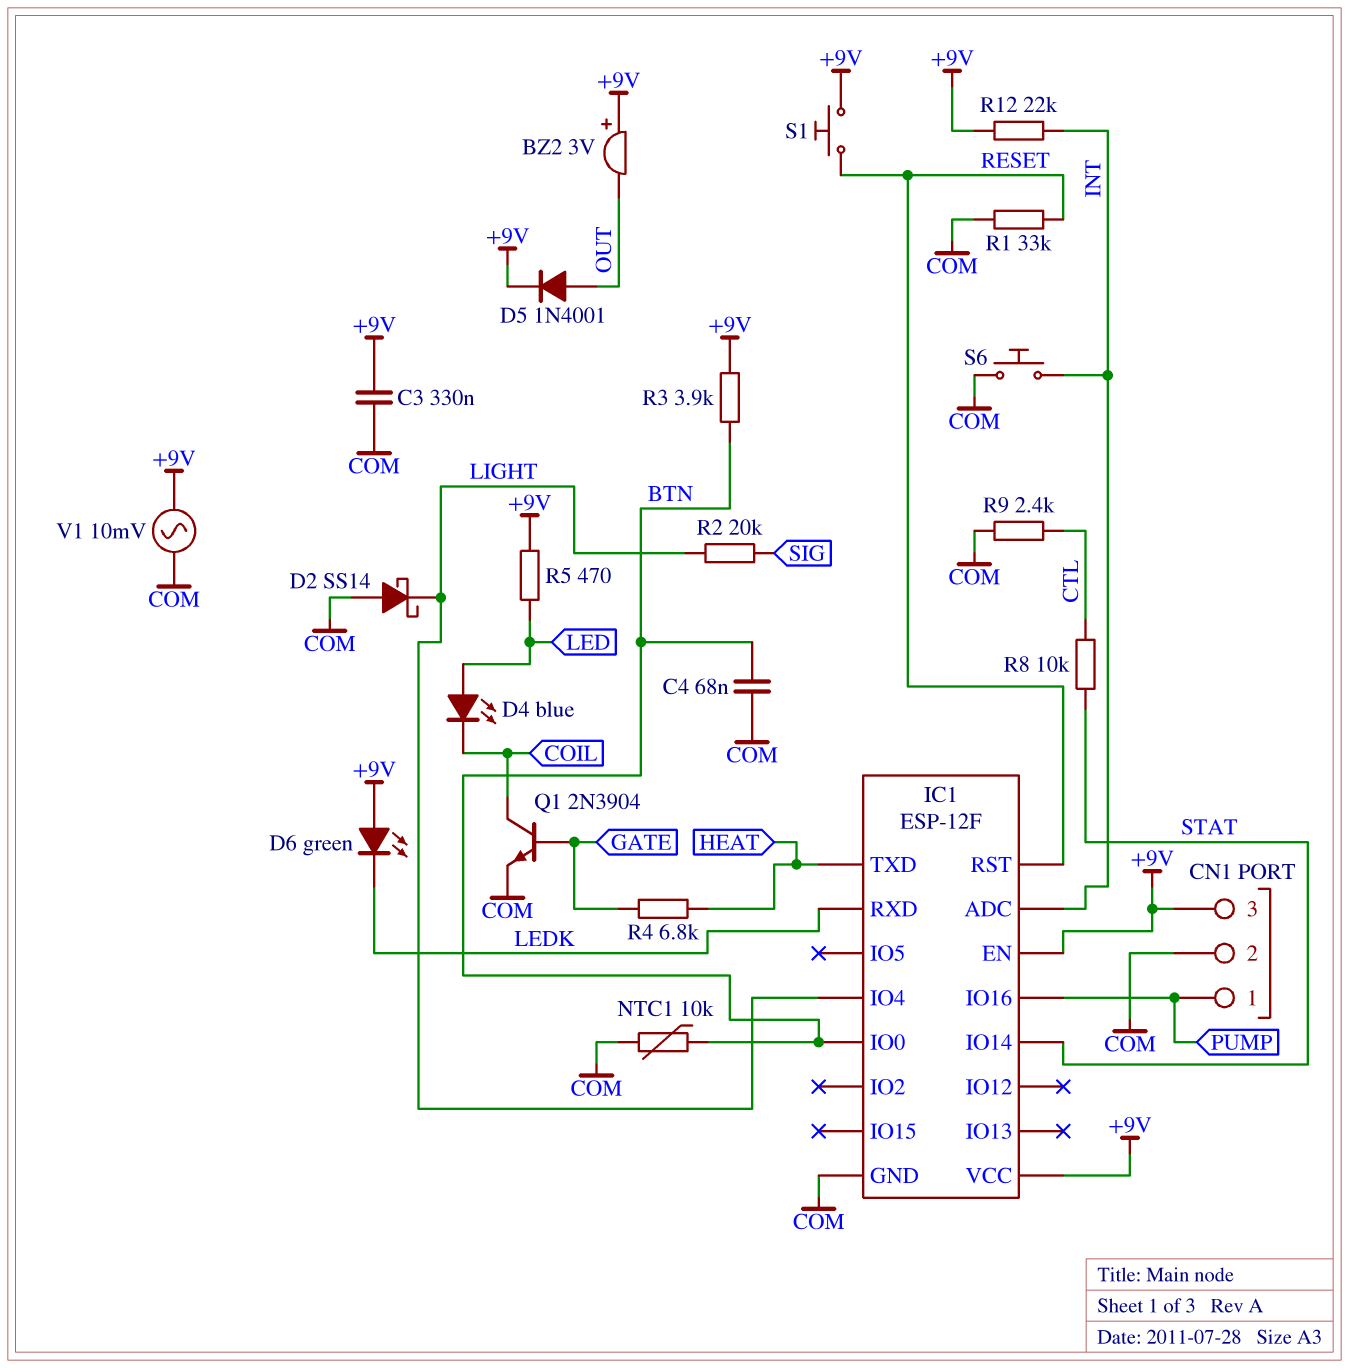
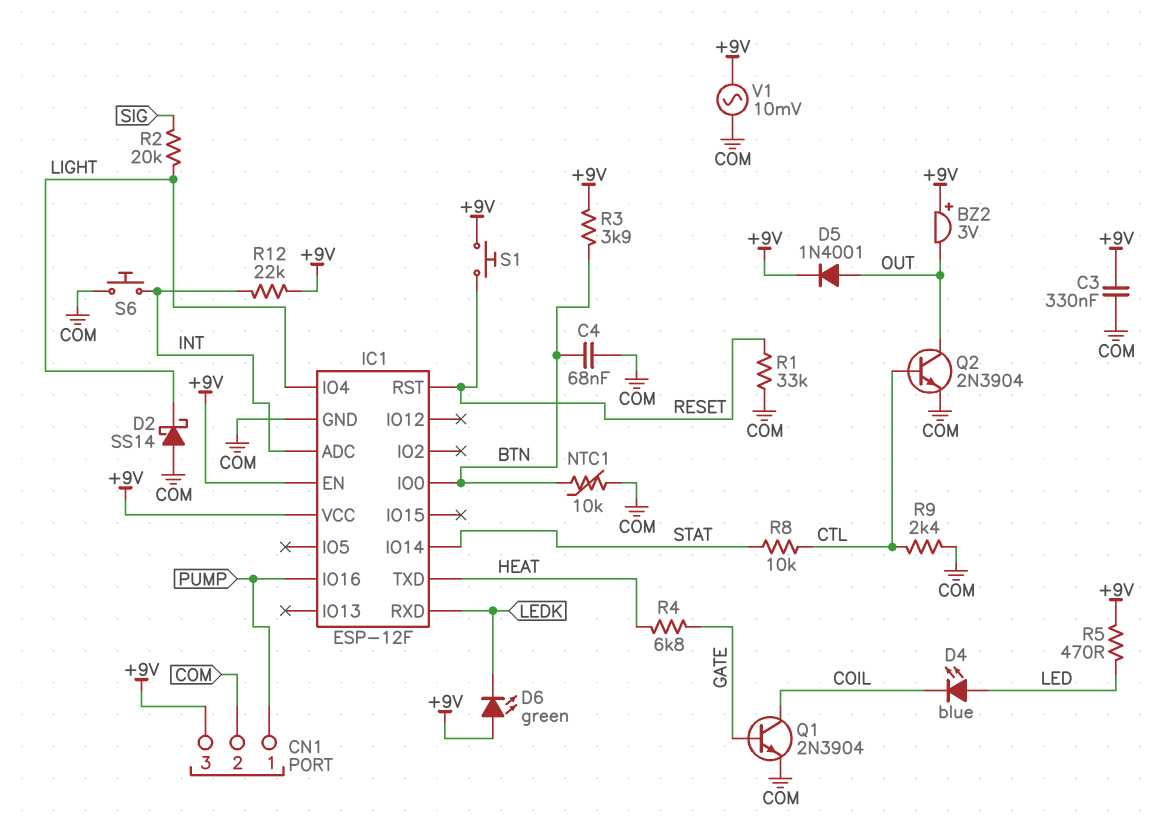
Q2: none -> NPN 2N3904 (B CTL, C OUT, E COM)

